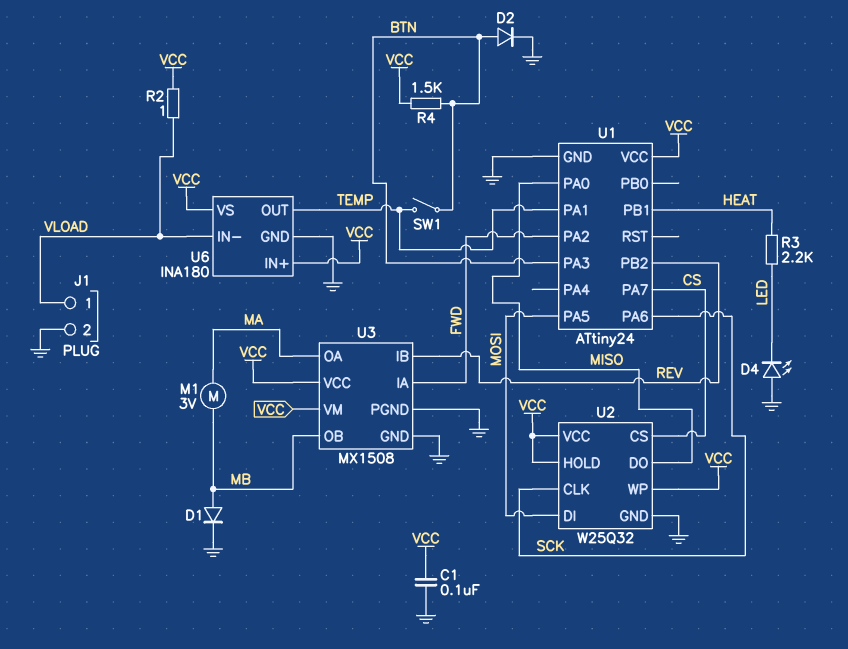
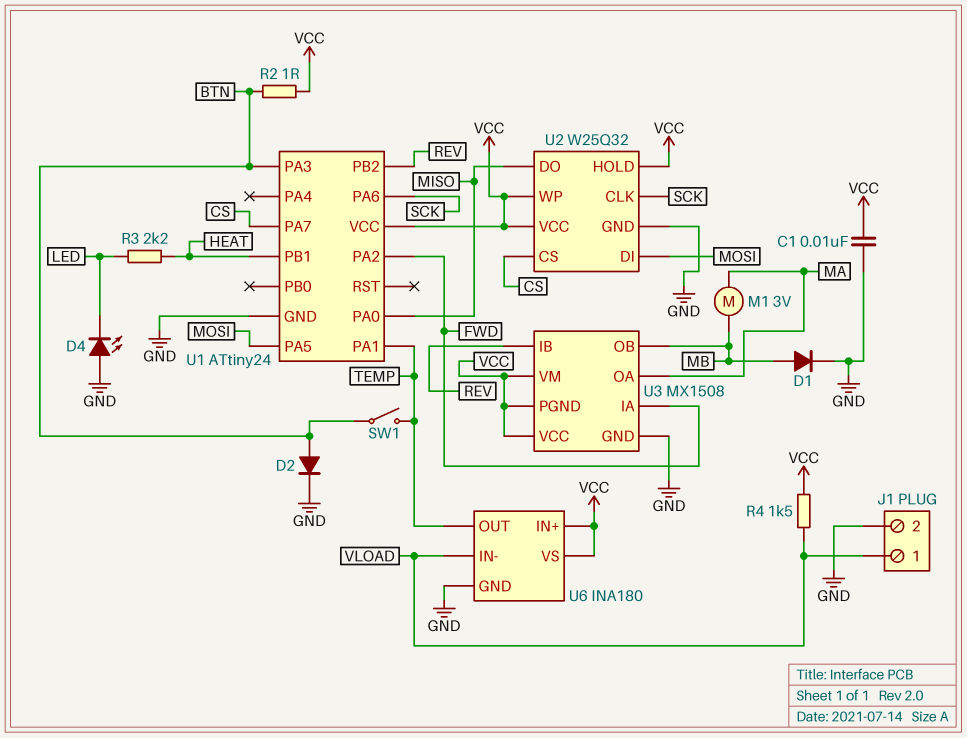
C1: 100nF (GND, VCC) -> 10nF (GND, VCC)
R2: 1 (VCC, VLOAD) -> 1 (BTN, VCC)
R4: 1.5k (BTN, VCC) -> 1.5k (VCC, VLOAD)
U3 pin PGND: GND -> VCC

